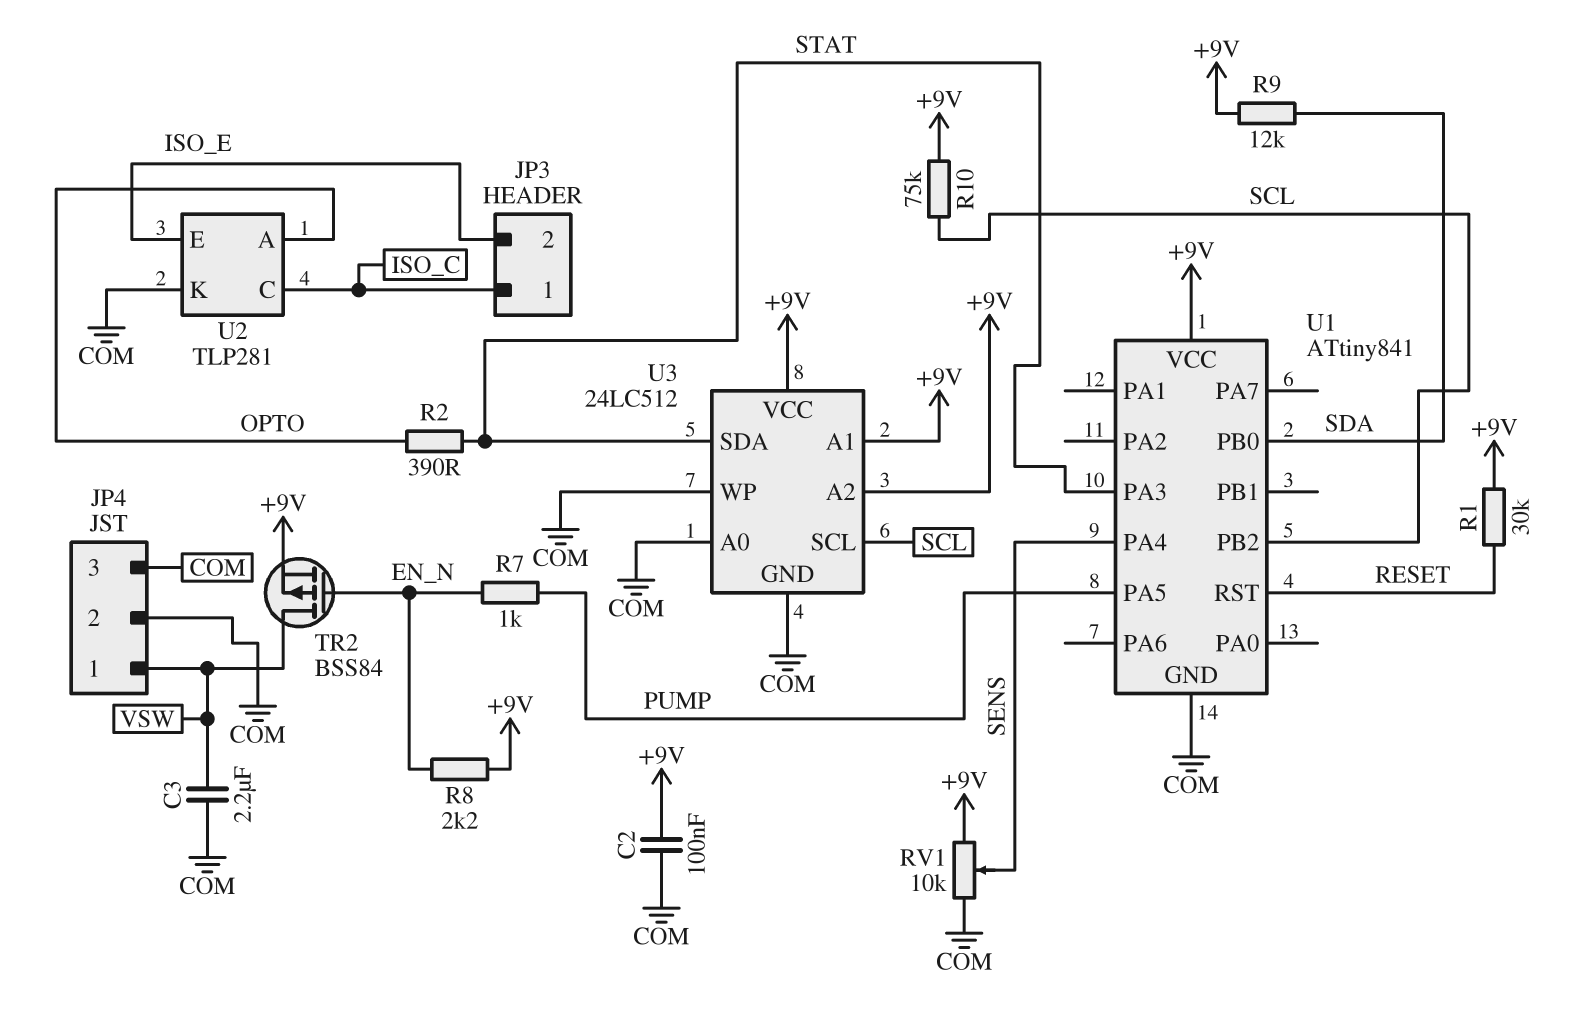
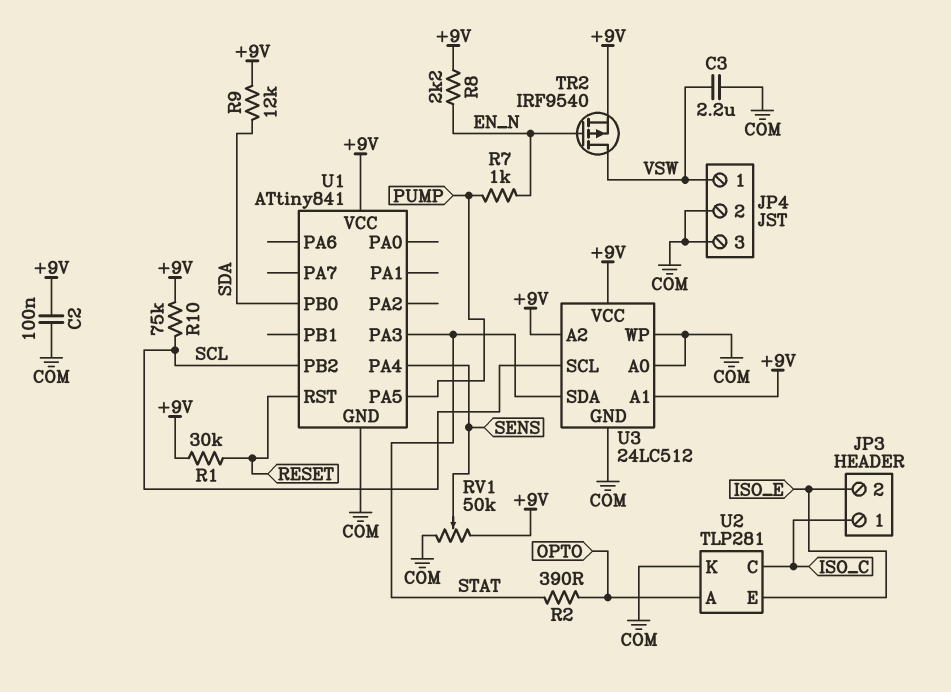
RV1: 10k (+9V, COM, wiper SENS) -> 50k (+9V, COM, wiper SENS)
TR2: PMOS BSS84 (G EN_N, D VSW, S +9V) -> PMOS IRF9540 (G EN_N, D VSW, S +9V)

